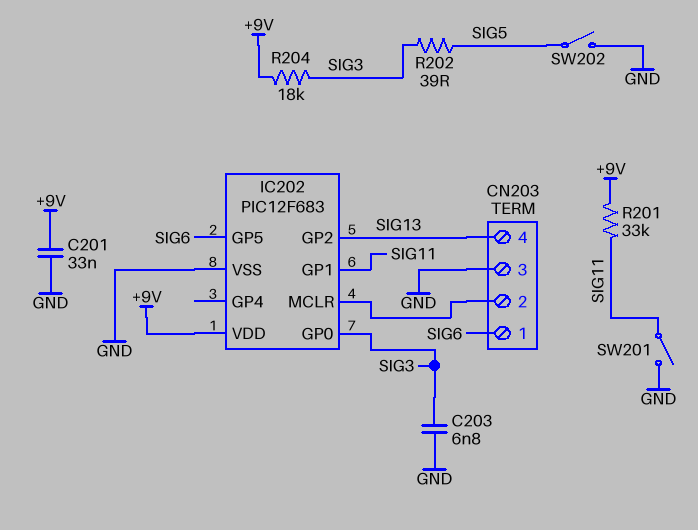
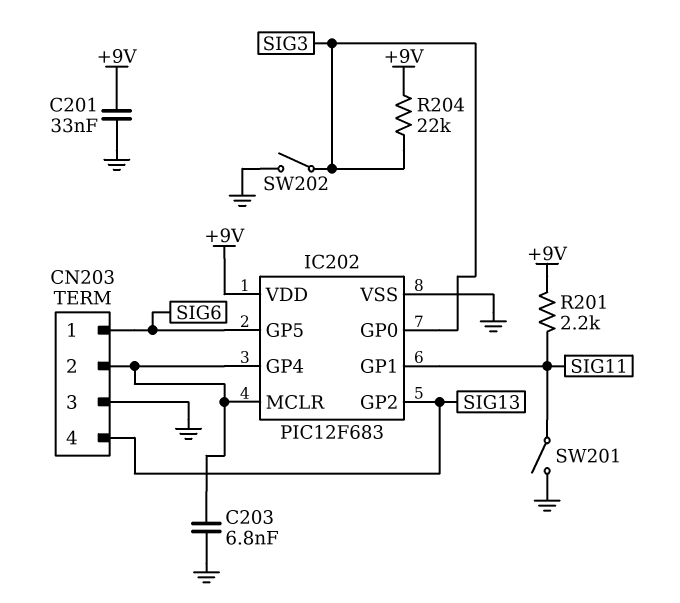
C203: 6.8nF (GND, SIG3) -> 6.8nF (CN203/2, GND)
IC202 pin GP4: none -> CN203/2
R201: 33k (+9V, SIG11) -> 2.2k (+9V, SIG11)
R202: 39 (SIG3, SIG5) -> none
R204: 18k (+9V, SIG3) -> 22k (+9V, SIG3)
SW202: switch (GND, SIG5) -> switch (GND, SIG3)

